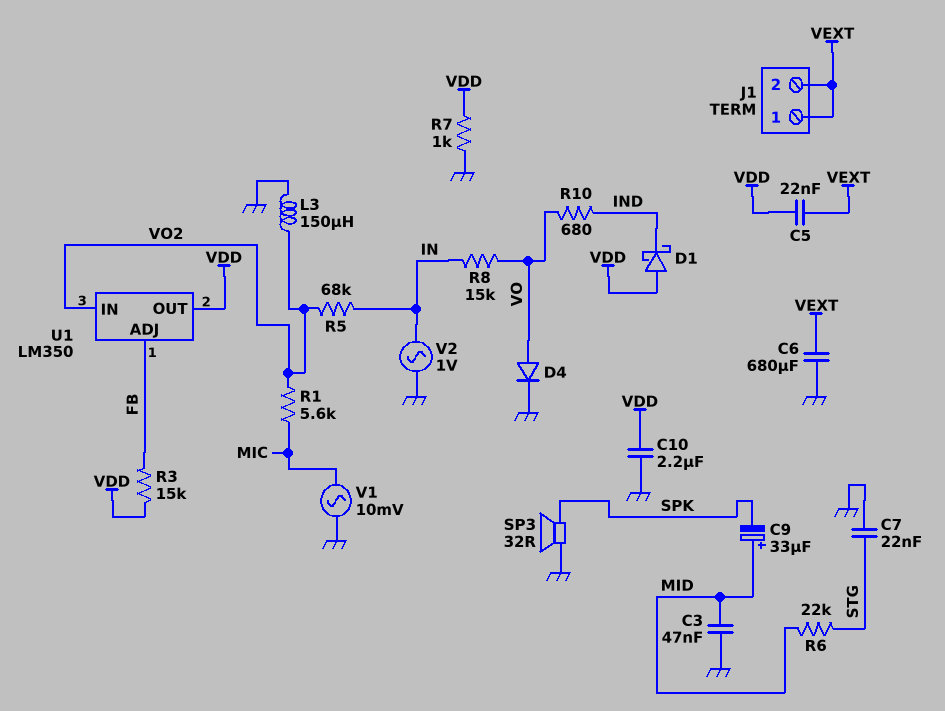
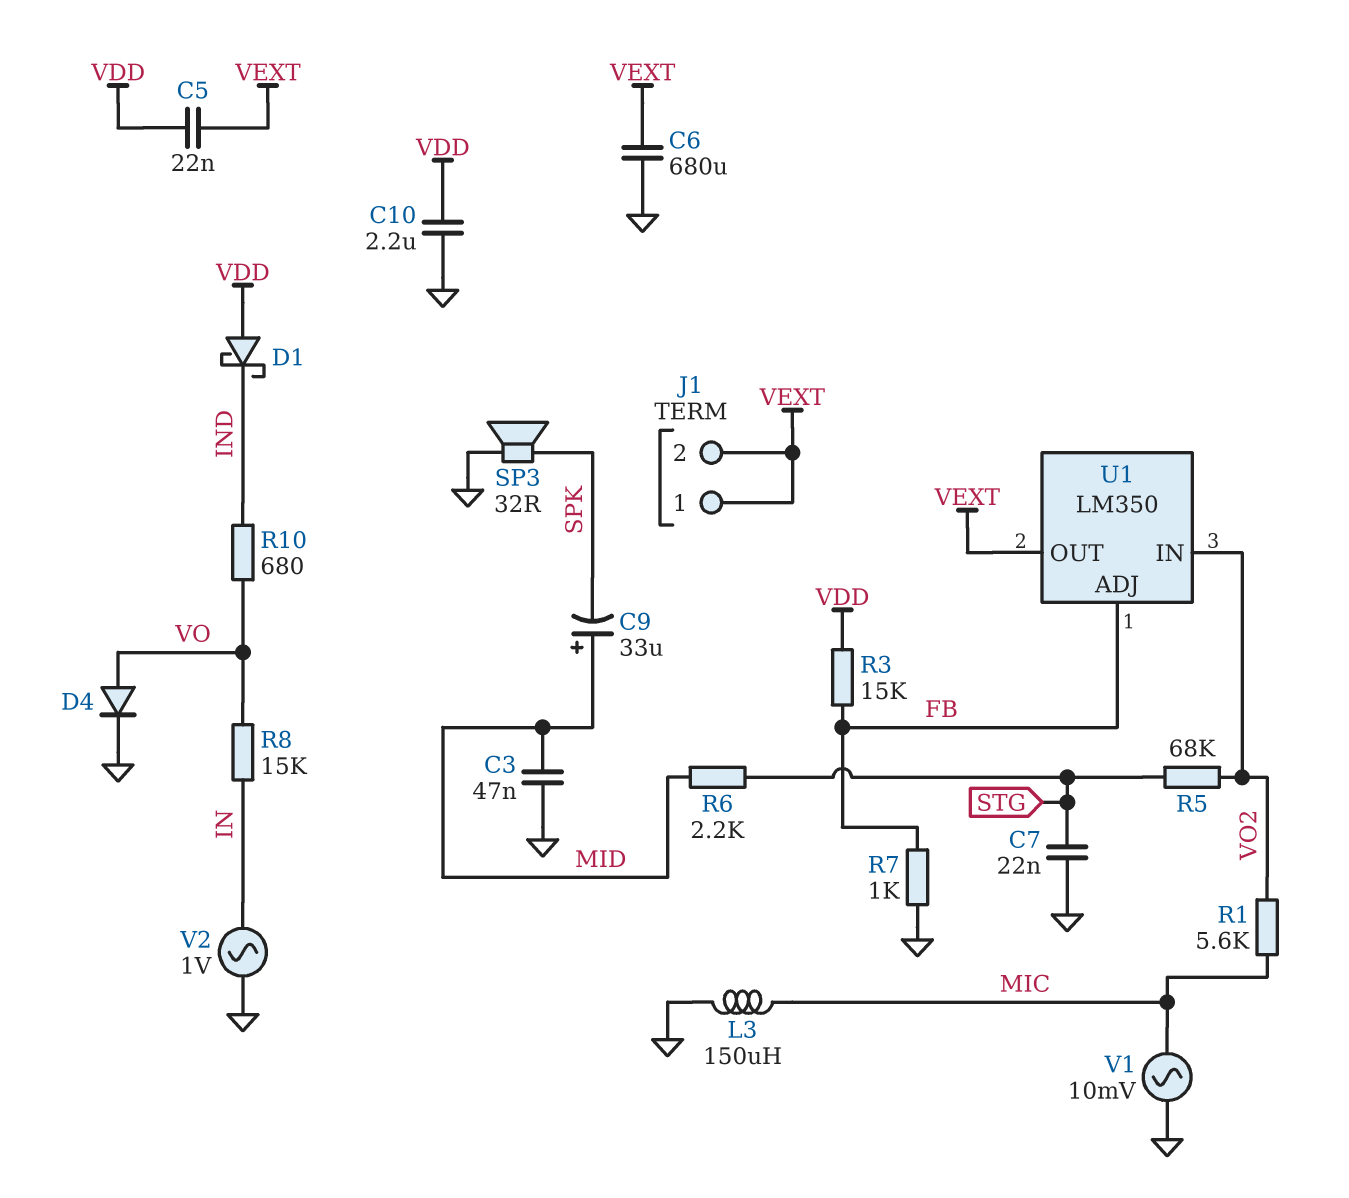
L3: 150uH (GND, VO2) -> 150uH (GND, MIC)
R5: 68k (IN, VO2) -> 68k (STG, VO2)
R6: 22k (MID, STG) -> 2.2k (MID, STG)
R7: 1k (GND, VDD) -> 1k (FB, GND)
U1 pin OUT: VDD -> VEXT

